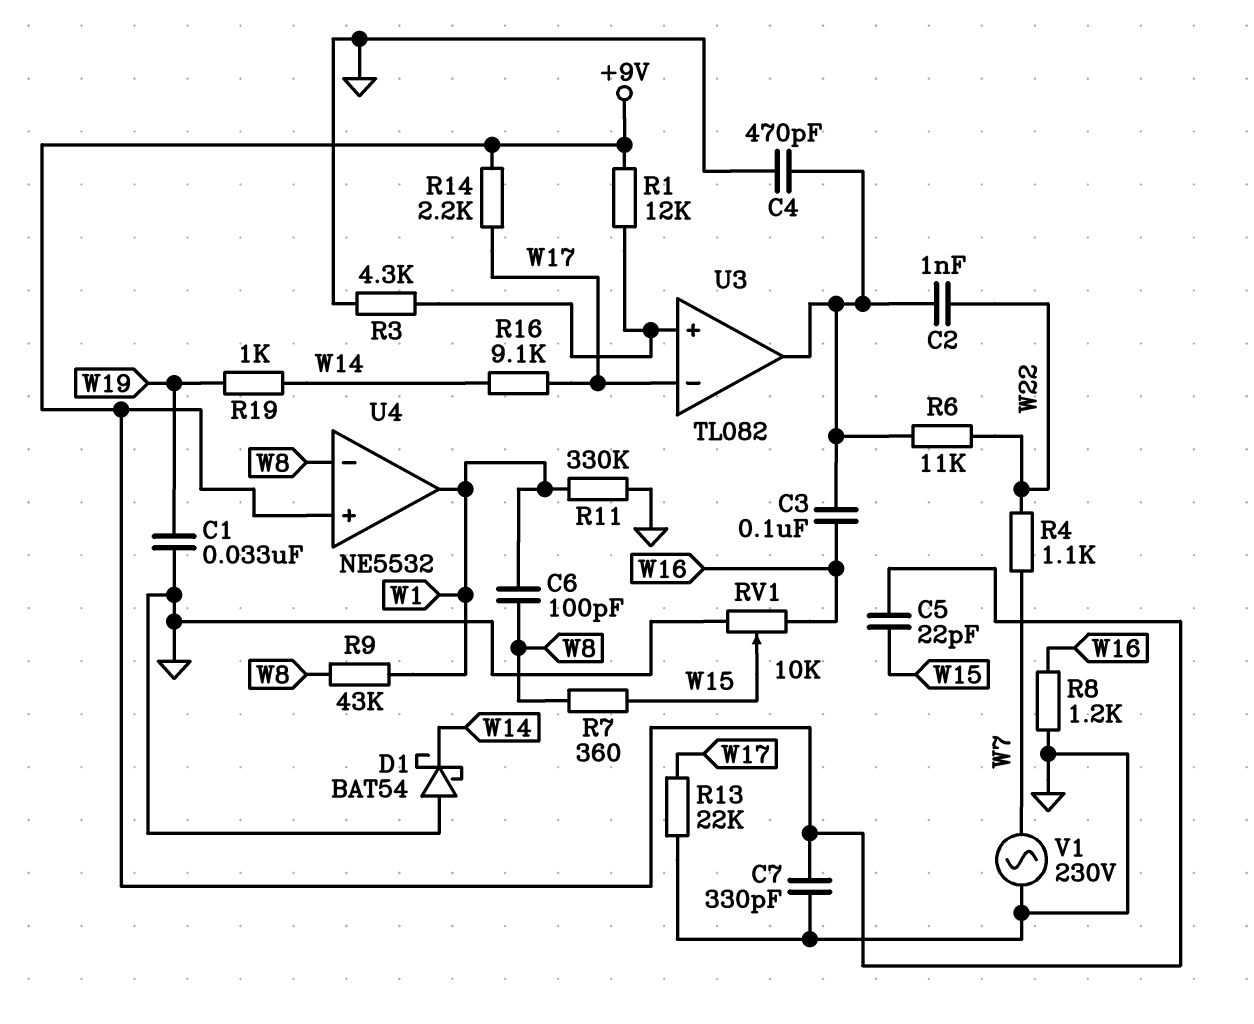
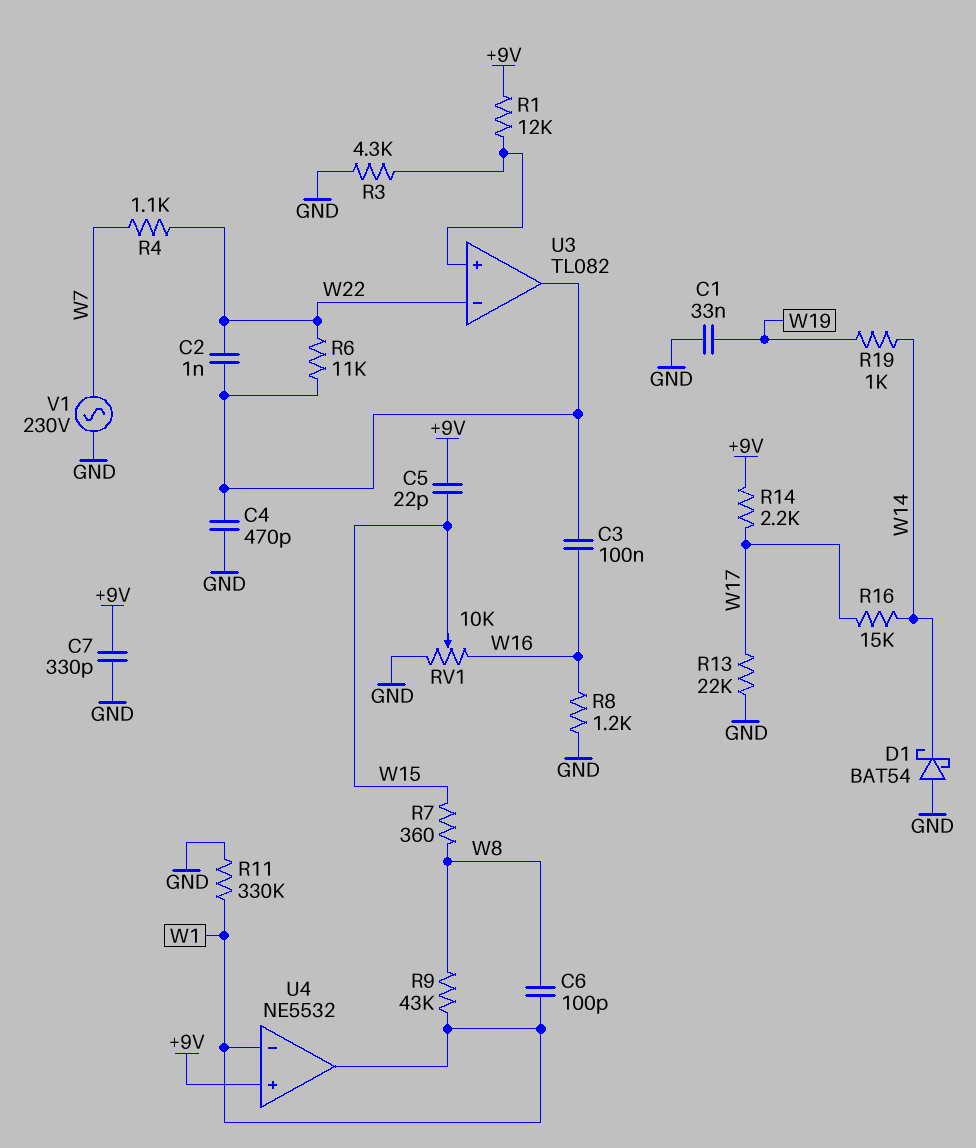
R16: 9.1k (W14, W17) -> 15k (W14, W17)
U3 pin in-: W17 -> W22
U4 pin in-: W8 -> W1

